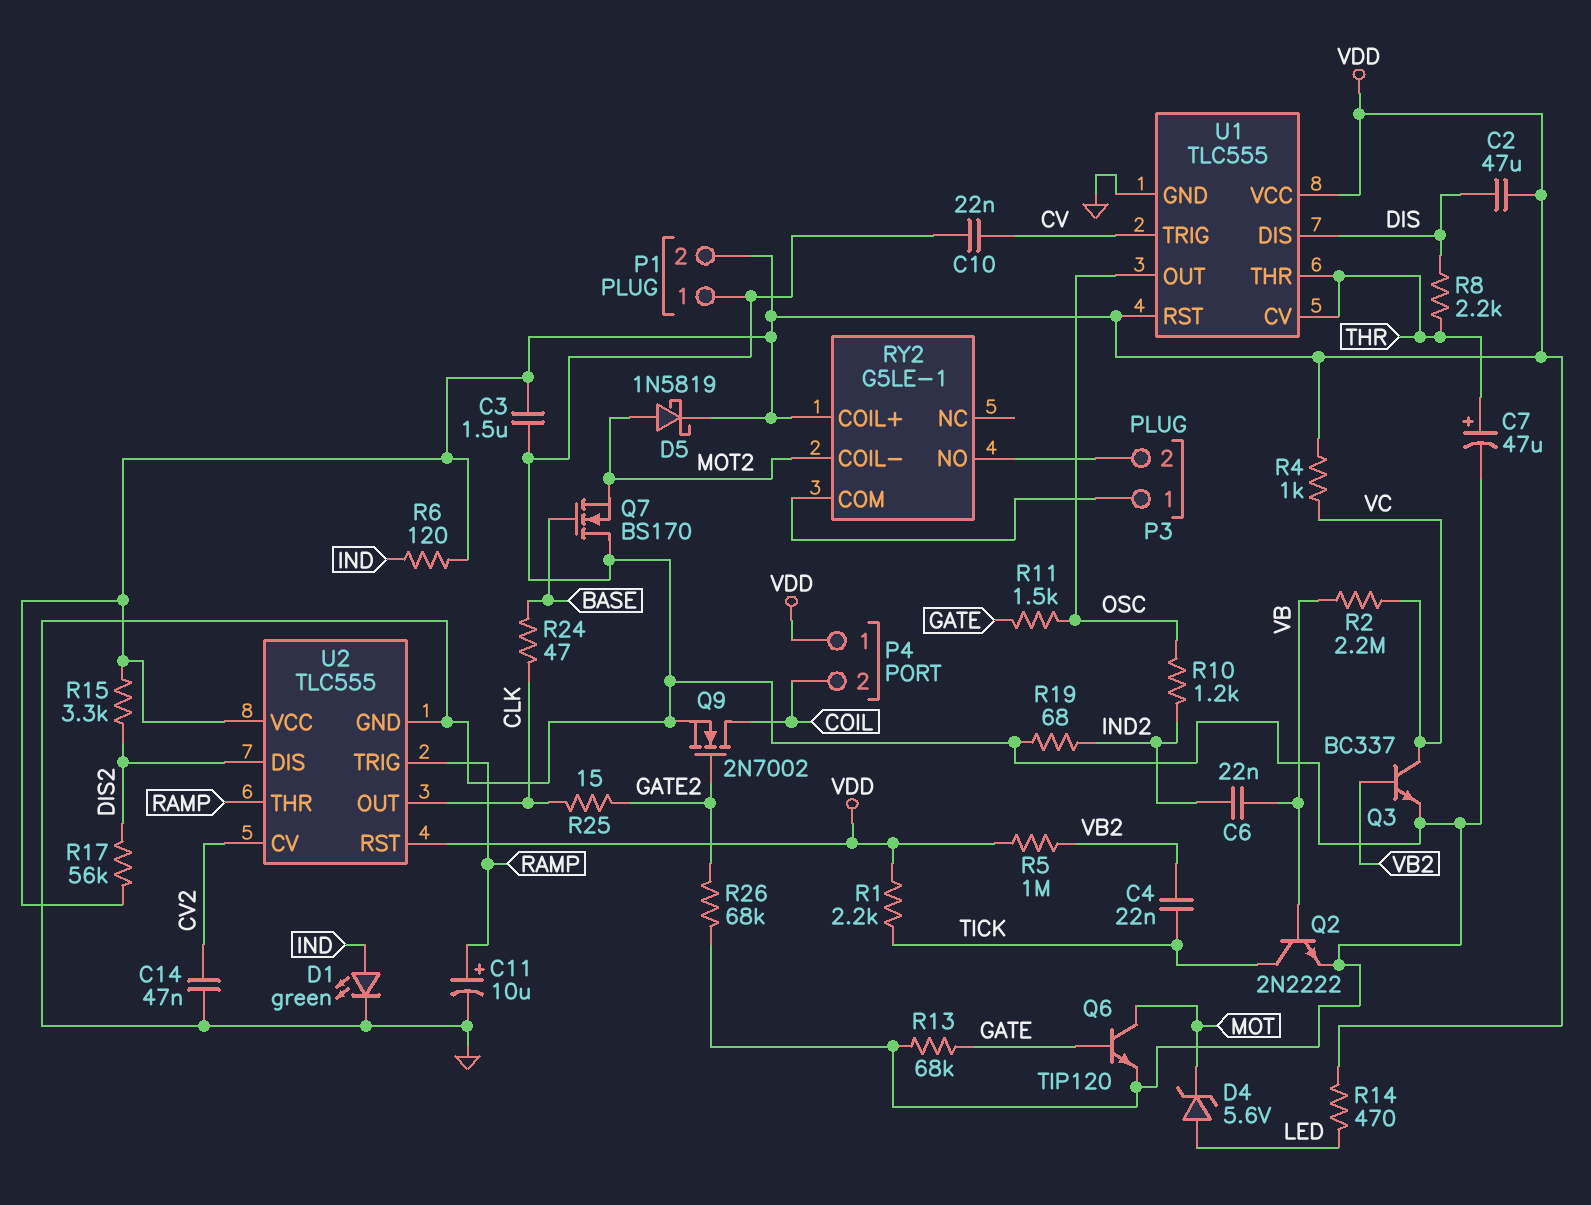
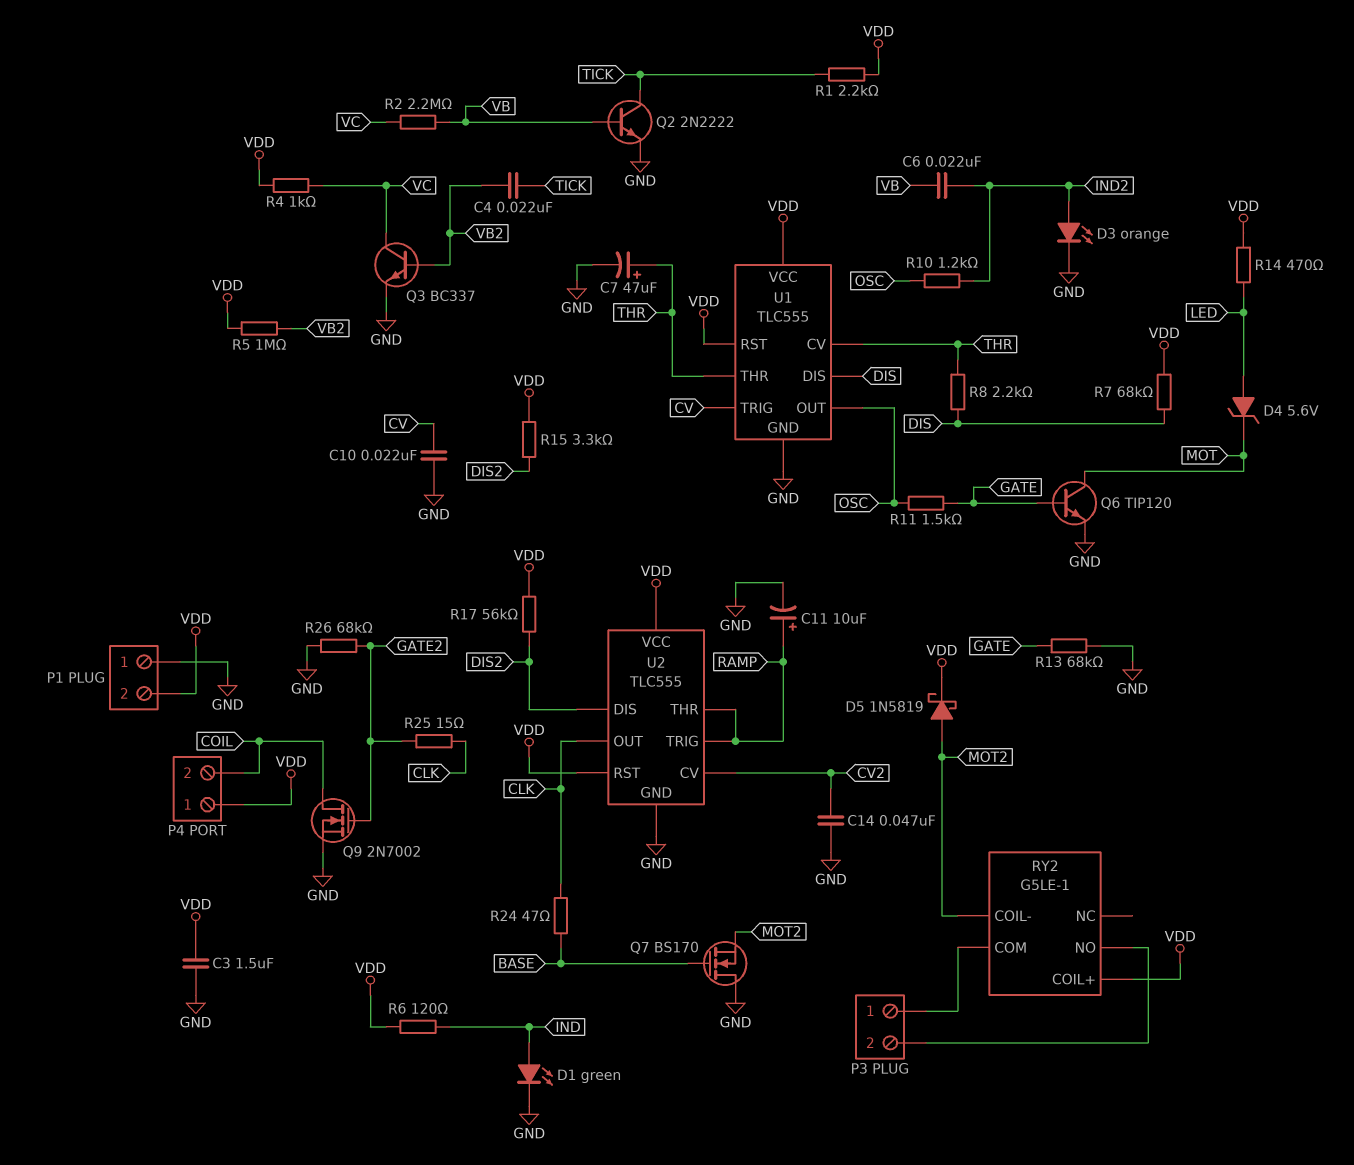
C2: 47uF (DIS, VDD) -> none
D3: none -> LED orange (A IND2, K GND)
R7: none -> 68k (DIS, VDD)
R19: 68 (GND, IND2) -> none

